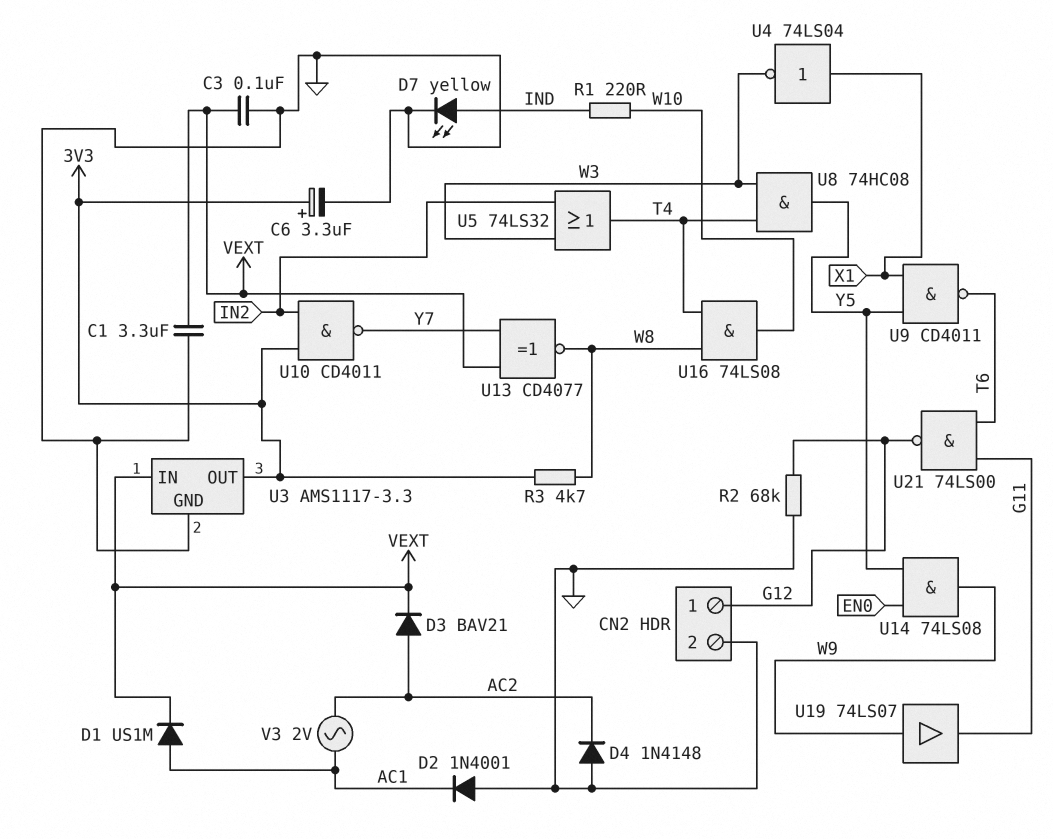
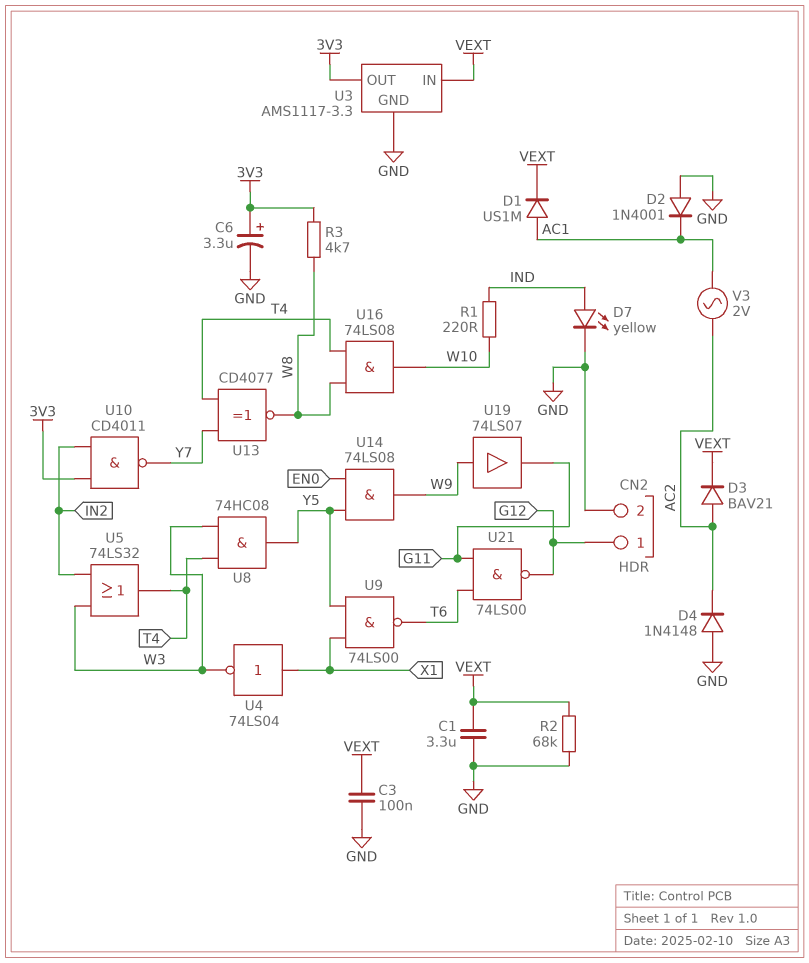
R2: 68k (G12, GND) -> 68k (GND, VEXT)
U9: NAND CD4011 (in X1, in Y5, out T6) -> NAND 74LS00 (in X1, in Y5, out T6)
U13: XNOR CD4077 (in VEXT, in Y7, out W8) -> XNOR CD4077 (in T4, in Y7, out W8)

